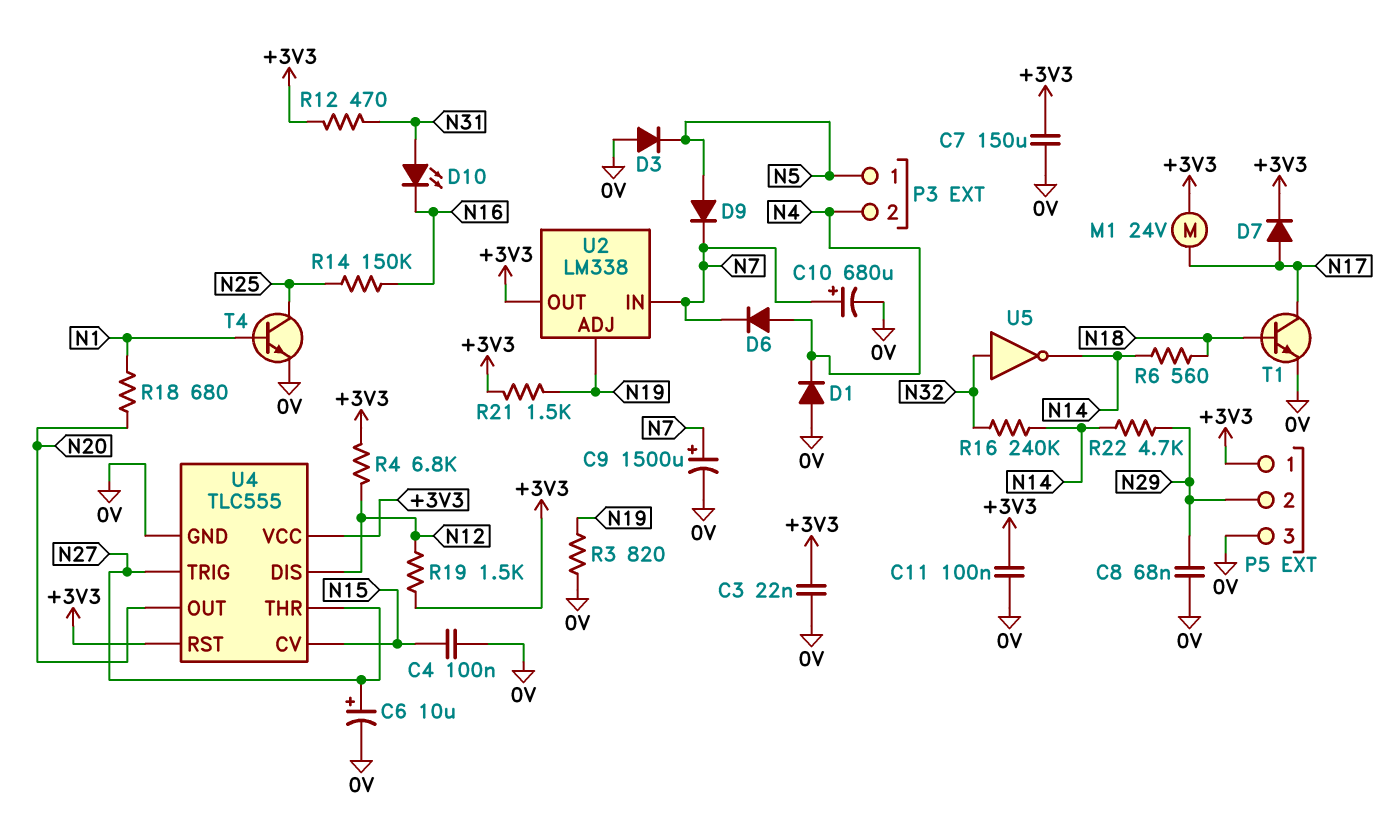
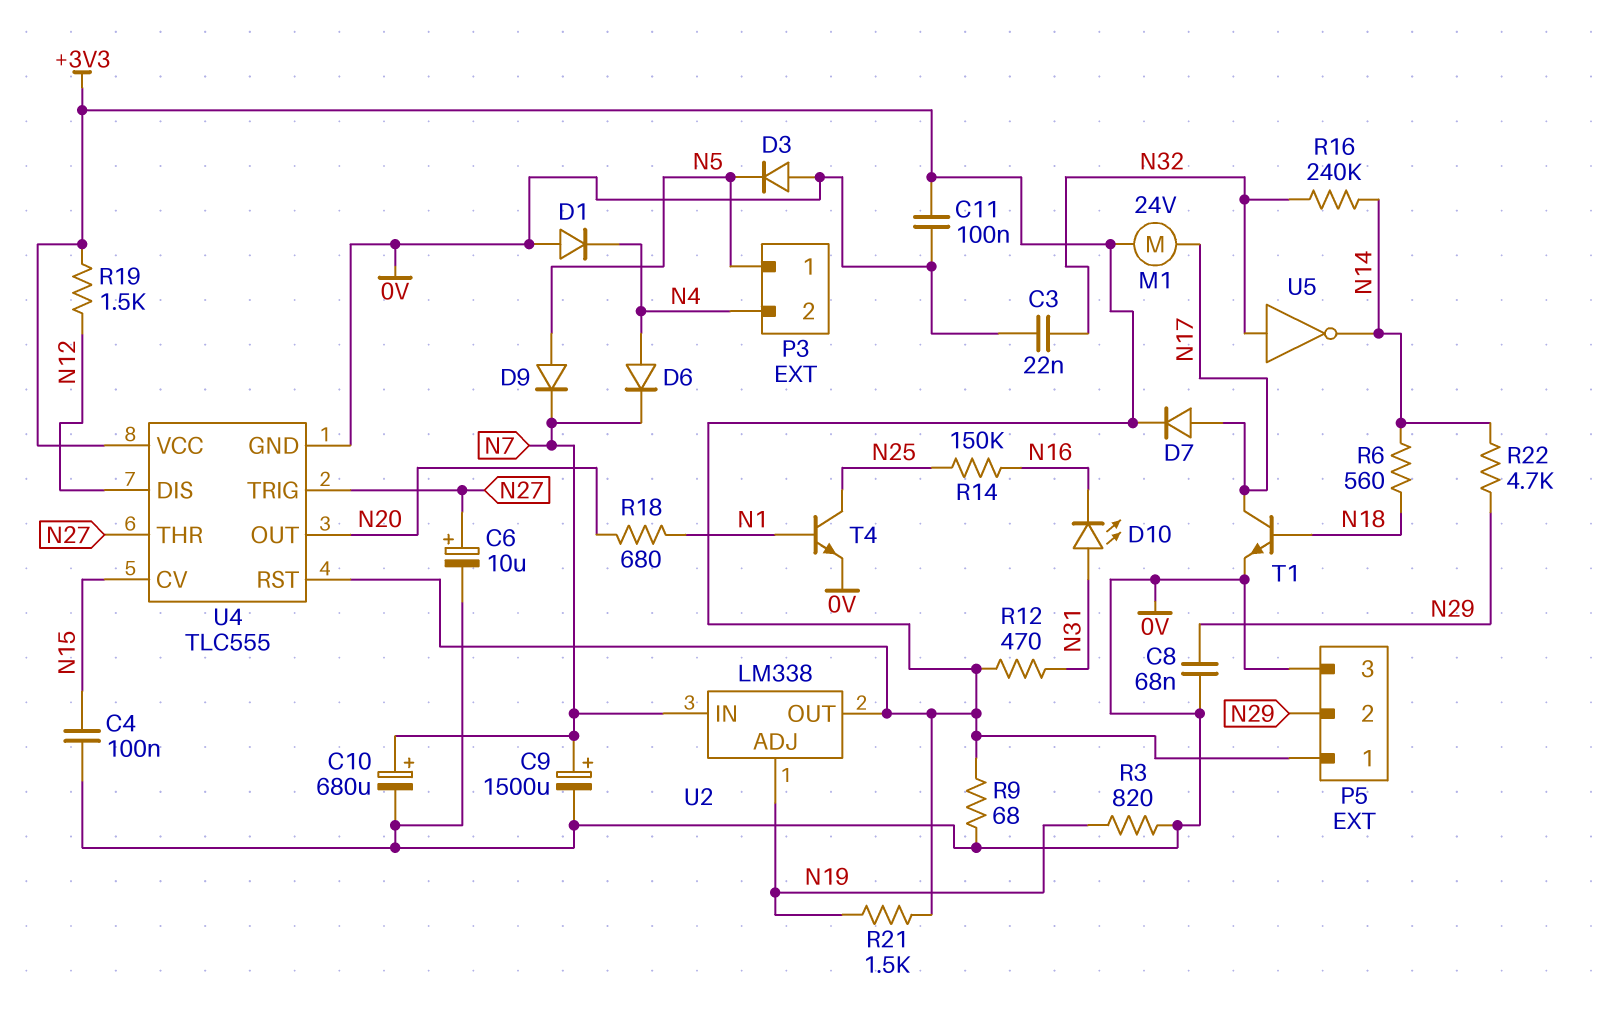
C3: 22nF (+3V3, 0V) -> 22nF (0V, N32)
C7: 150uF (+3V3, 0V) -> none
R4: 6.8k (+3V3, N12) -> none
R9: none -> 68 (+3V3, 0V)

